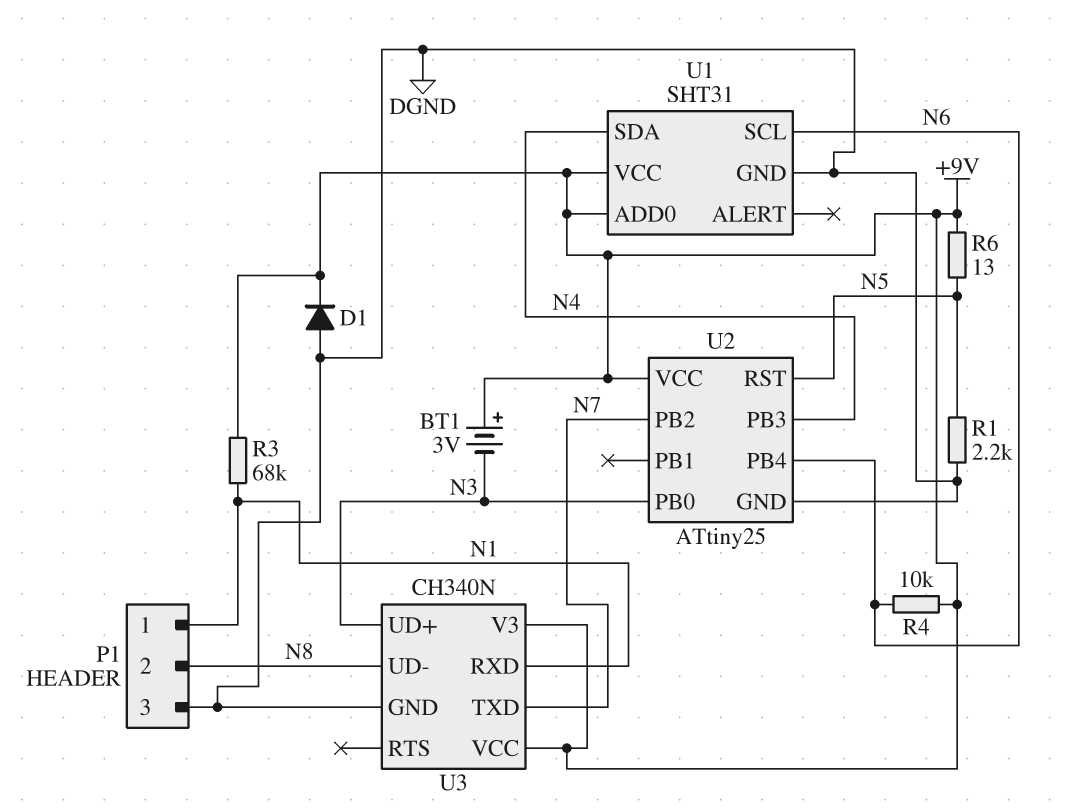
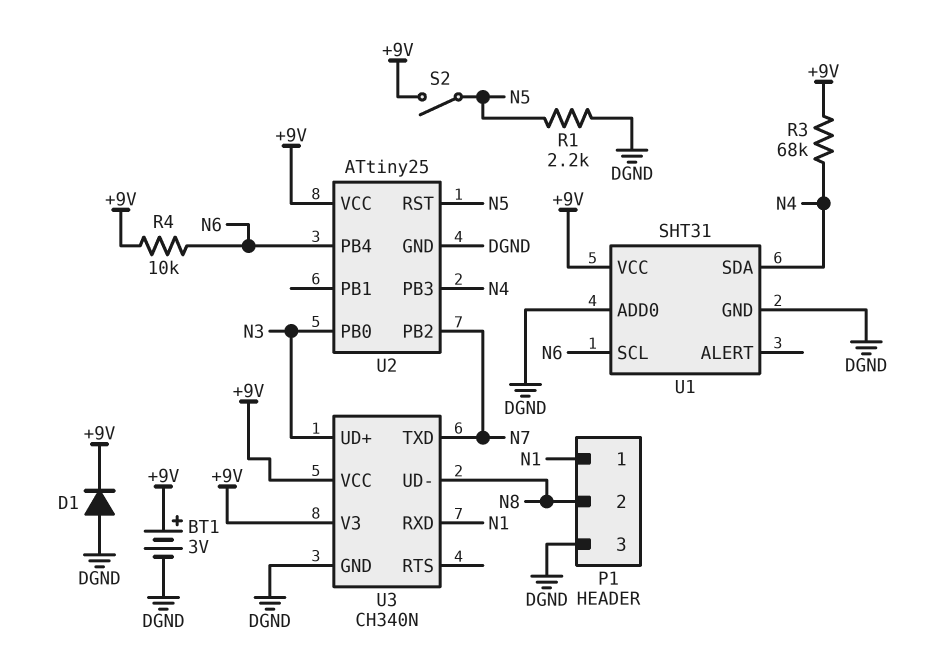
BT1: 3V (plus +9V, minus N3) -> 3V (plus +9V, minus DGND)
R3: 68k (+9V, N1) -> 68k (+9V, N4)
R6: 13 (+9V, N5) -> none
S2: none -> switch (+9V, N5)
U1 pin ADD0: +9V -> DGND

